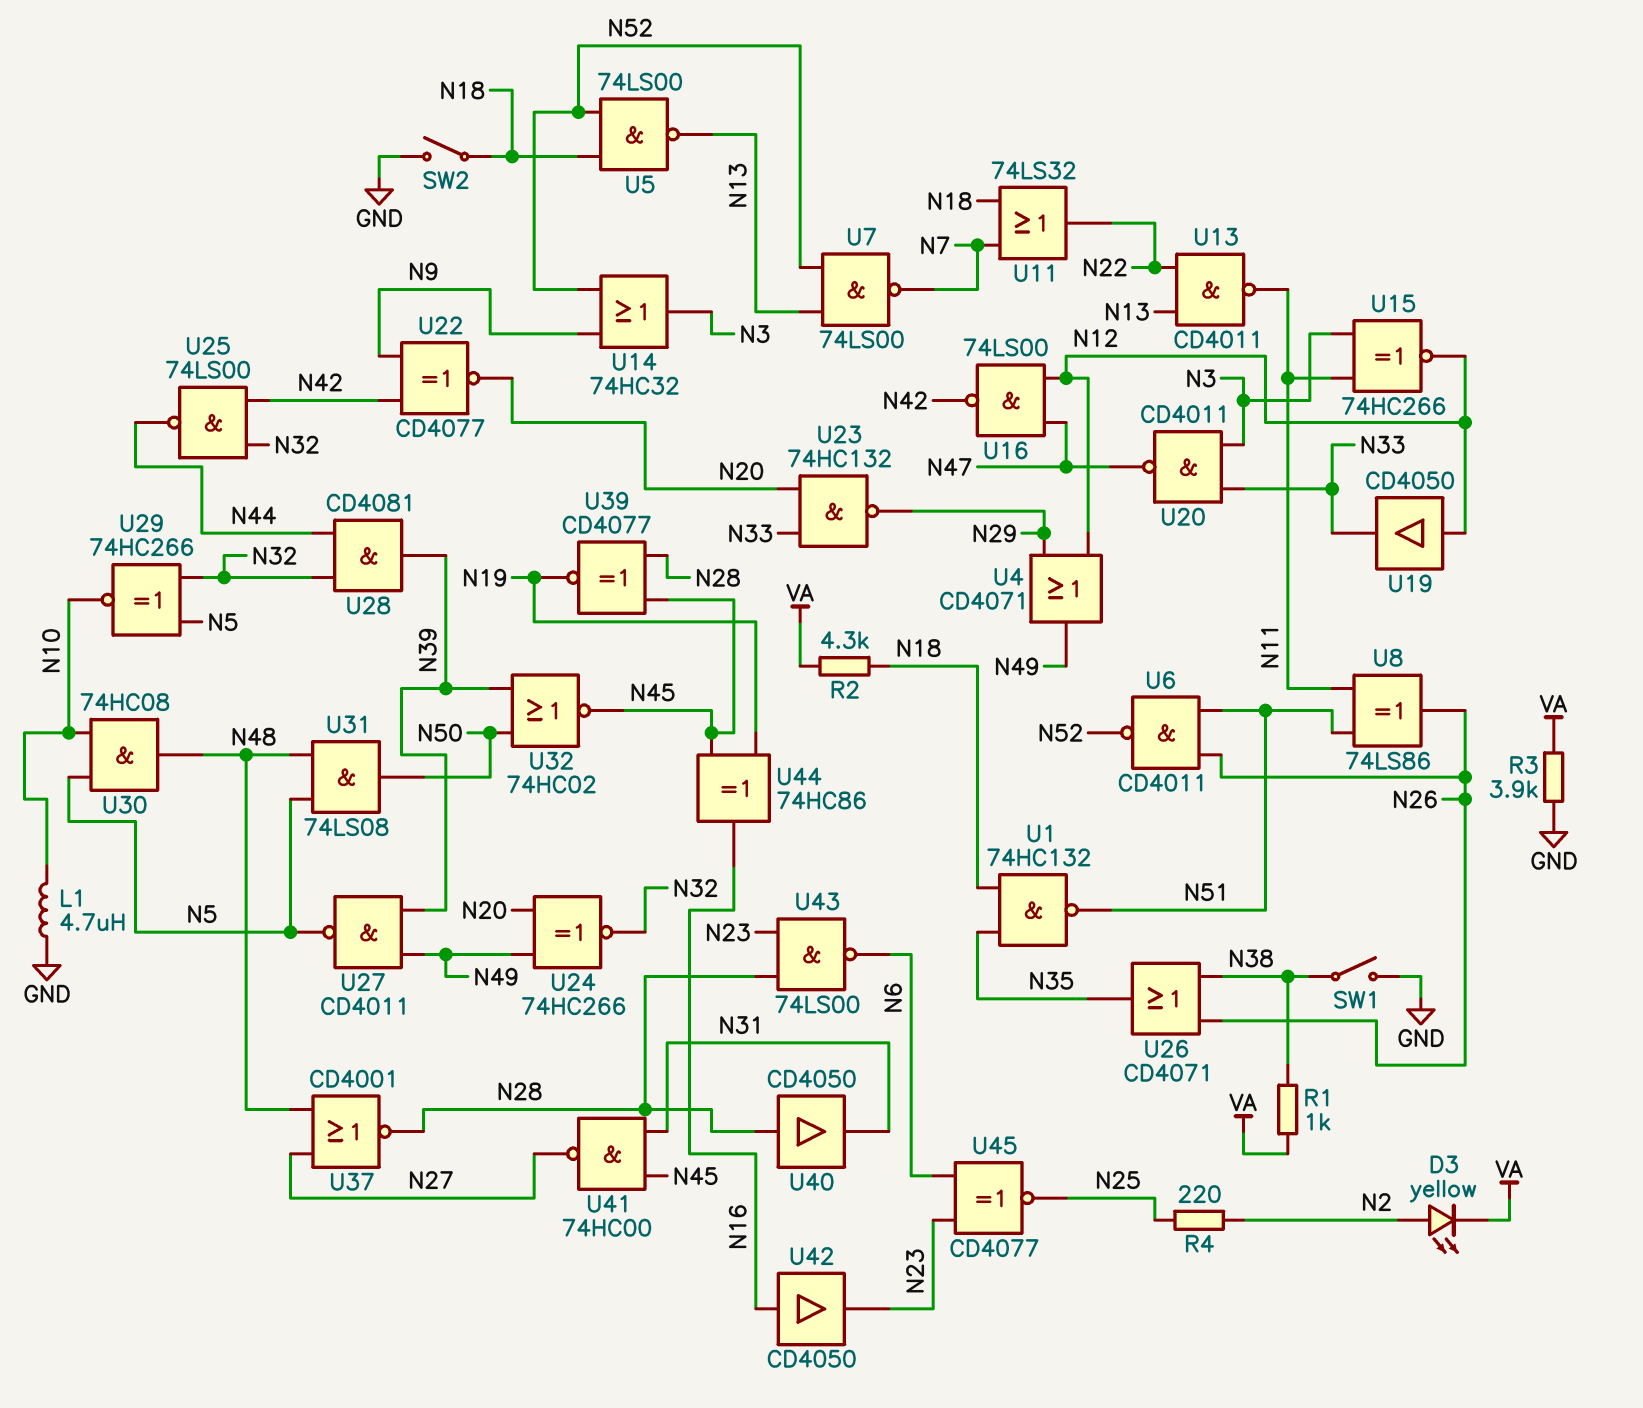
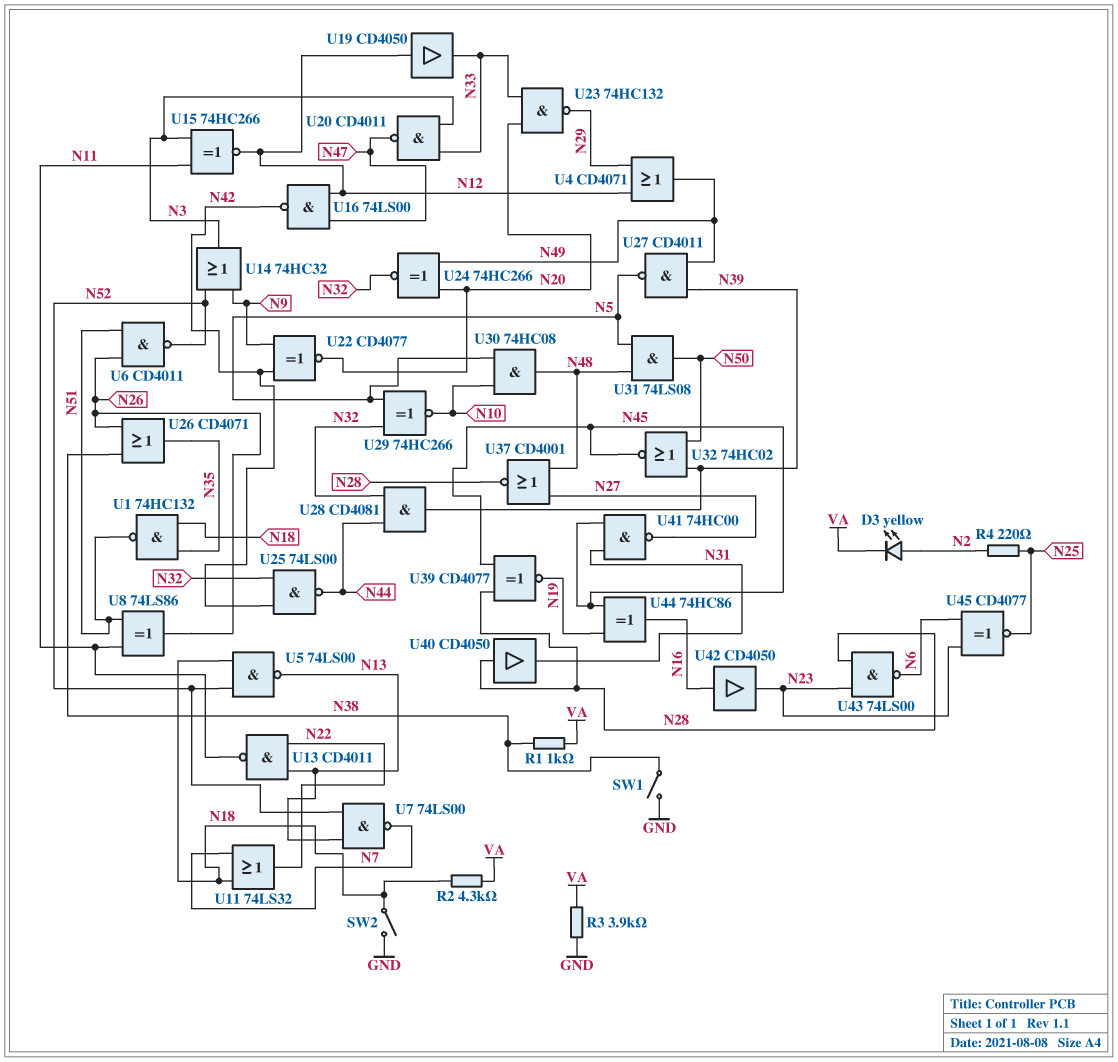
L1: 4.7uH (GND, N10) -> none

